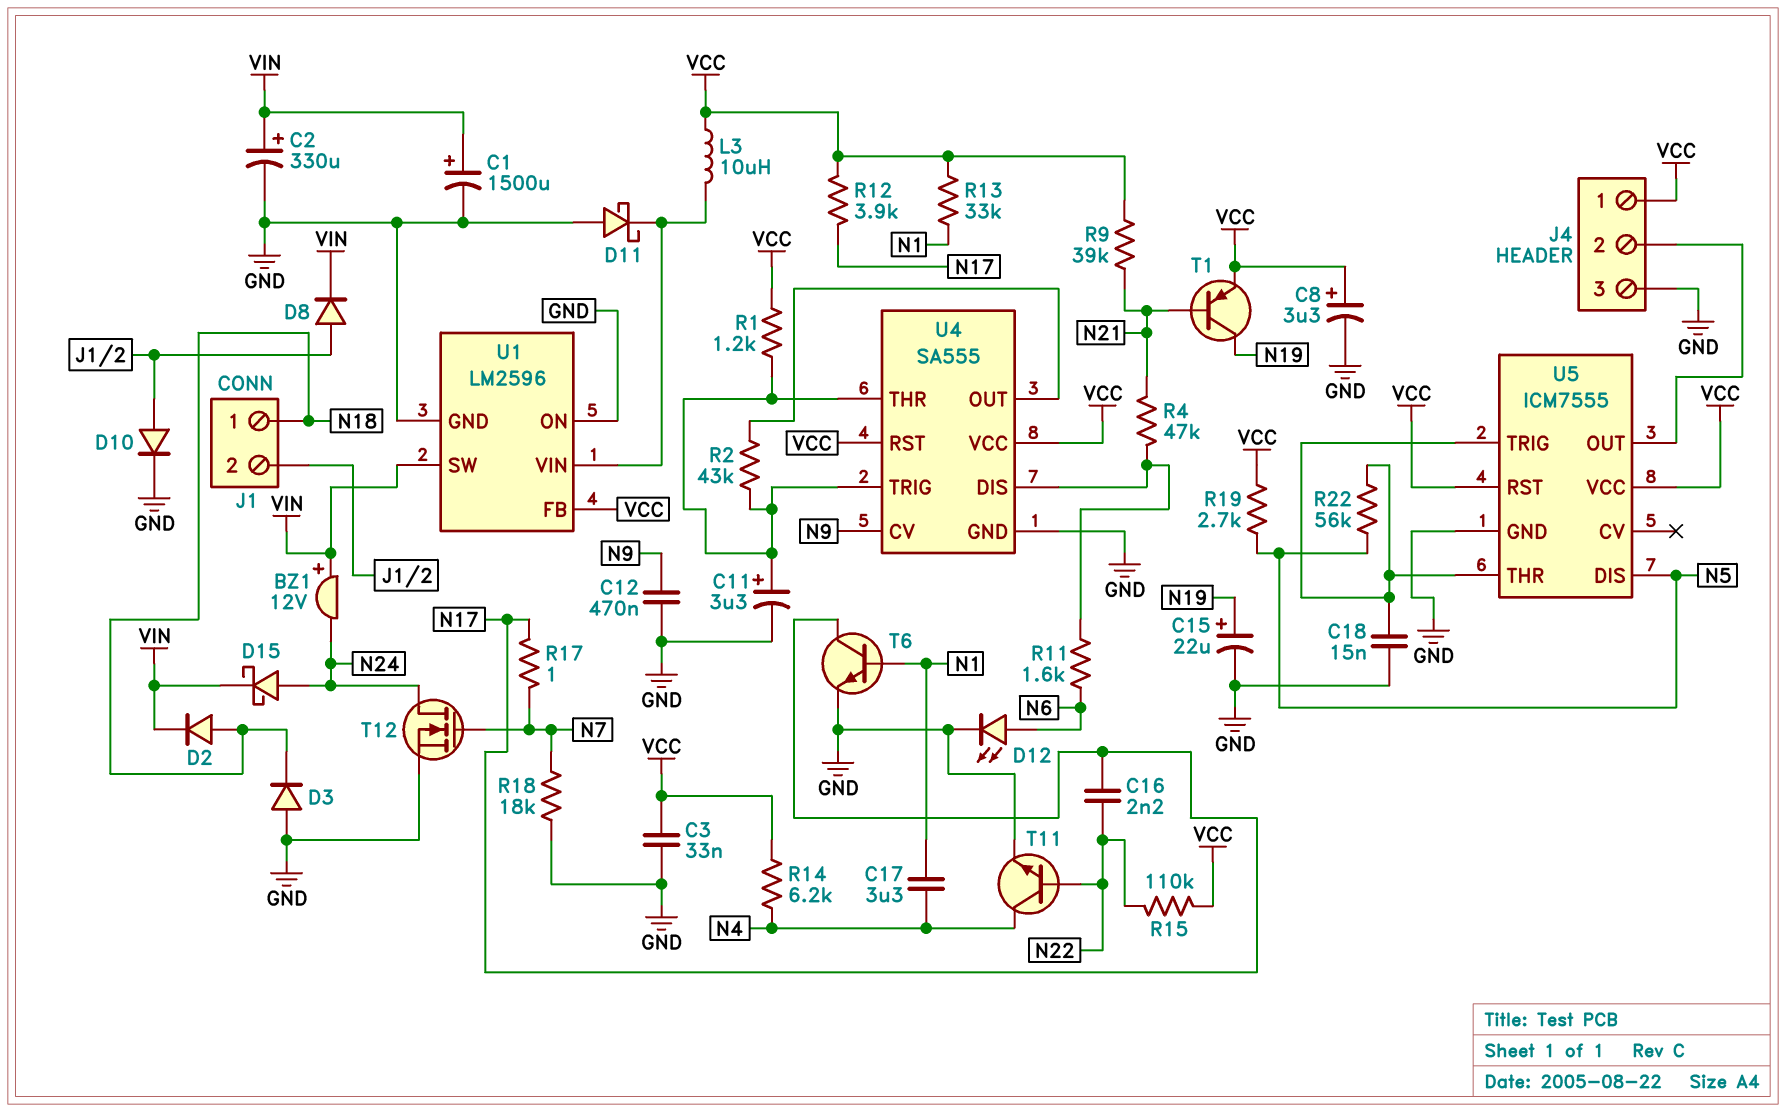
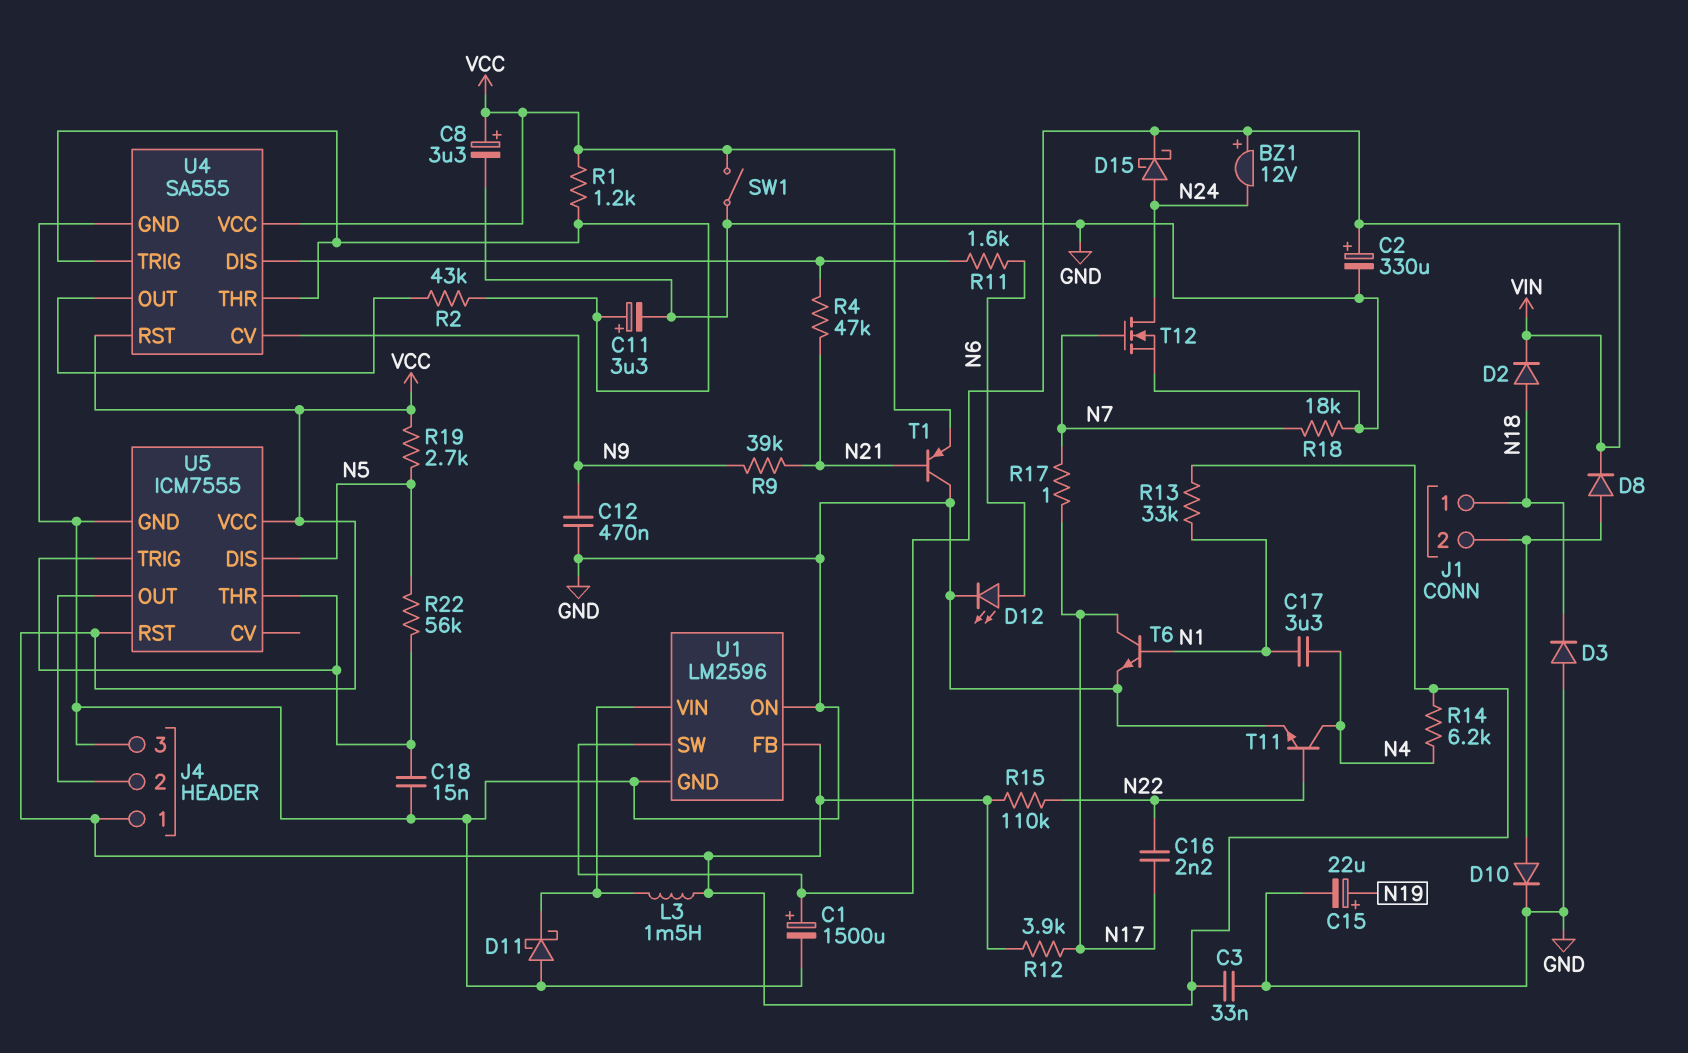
L3: 10uH (U1/VIN, VCC) -> 1.5mH (U1/VIN, VCC)
R9: 39k (N21, VCC) -> 39k (N9, N21)
SW1: none -> switch (GND, VCC)
T1: PNP (B N21, C N19, E VCC) -> PNP (B N21, C GND, E VCC)

